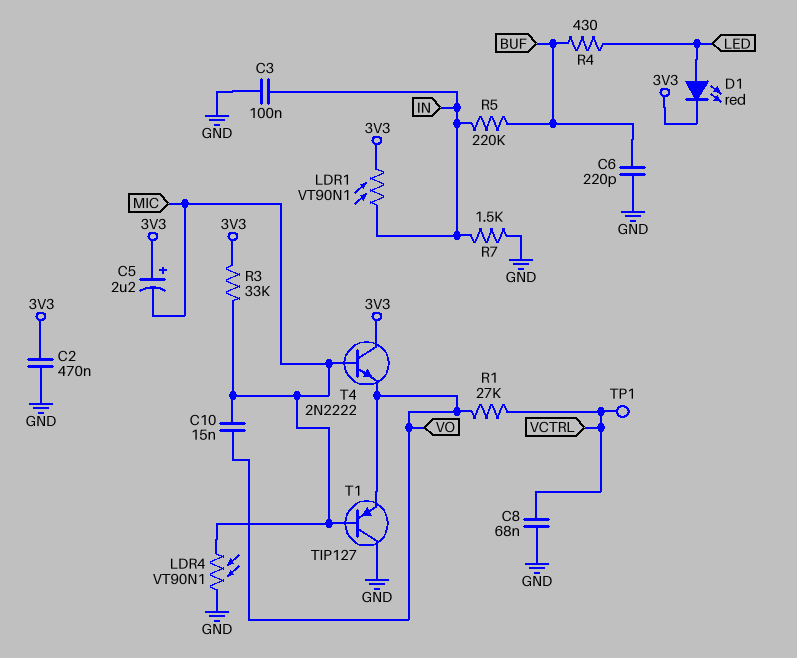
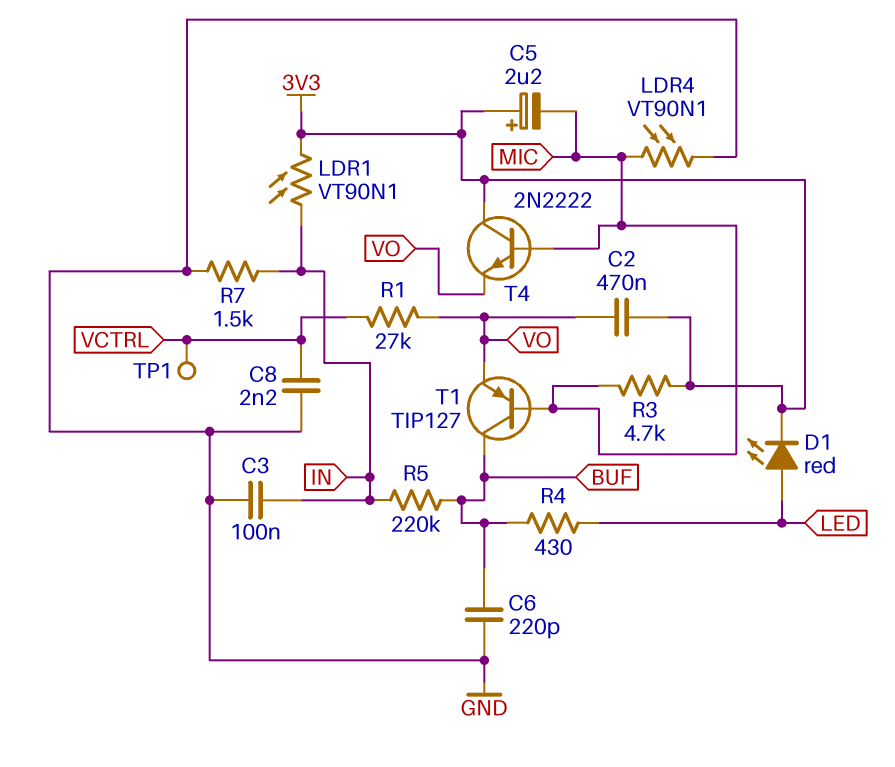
C2: 470nF (3V3, GND) -> 470nF (3V3, VO)
C8: 68nF (GND, VCTRL) -> 2.2nF (GND, VCTRL)
C10: 15nF (MIC, VO) -> none
R3: 33k (3V3, MIC) -> 4.7k (3V3, MIC)
T1: PNP TIP127 (B MIC, C GND, E VO) -> PNP TIP127 (B MIC, C BUF, E VO)

